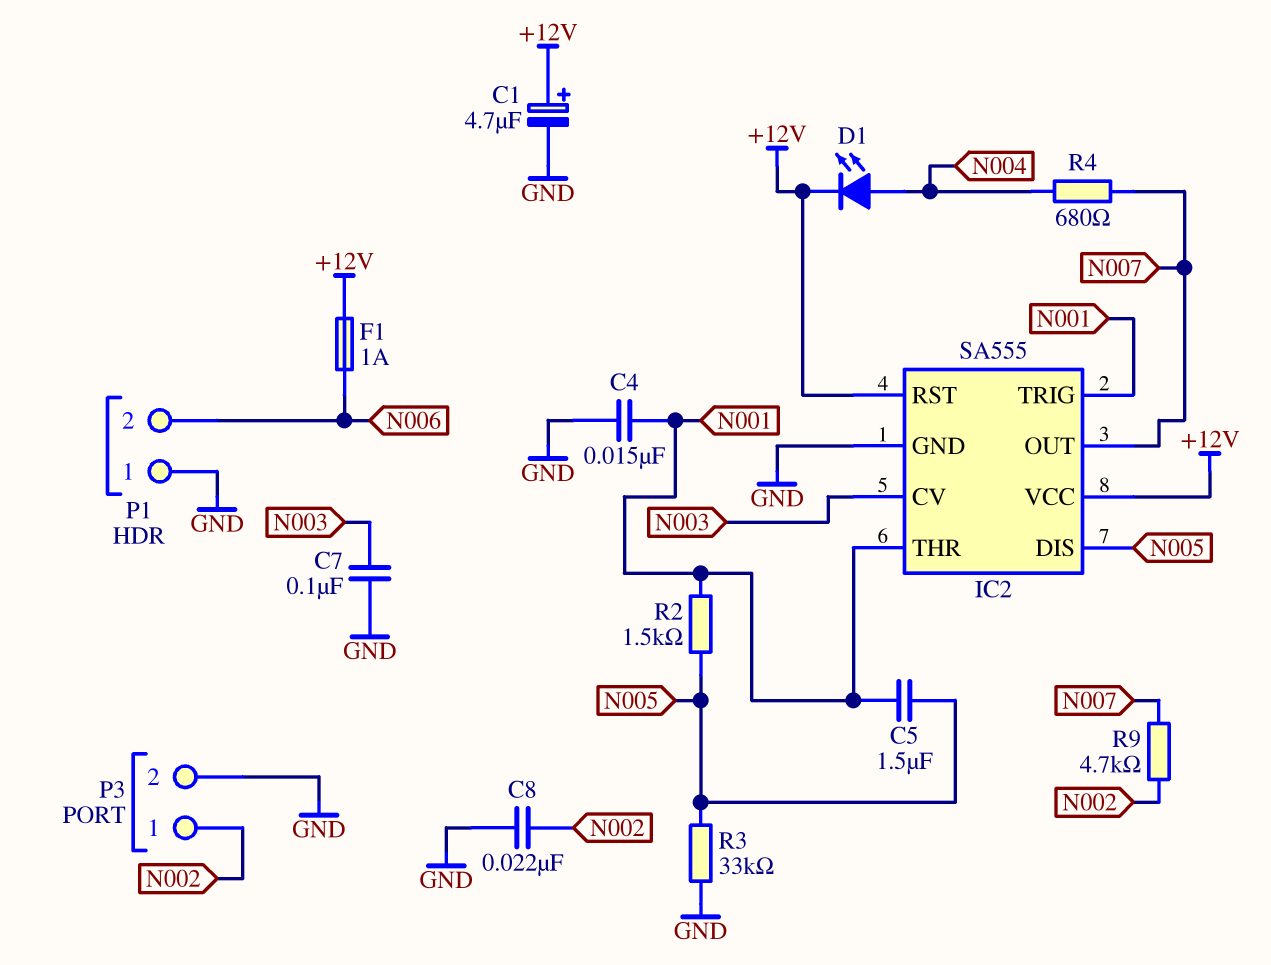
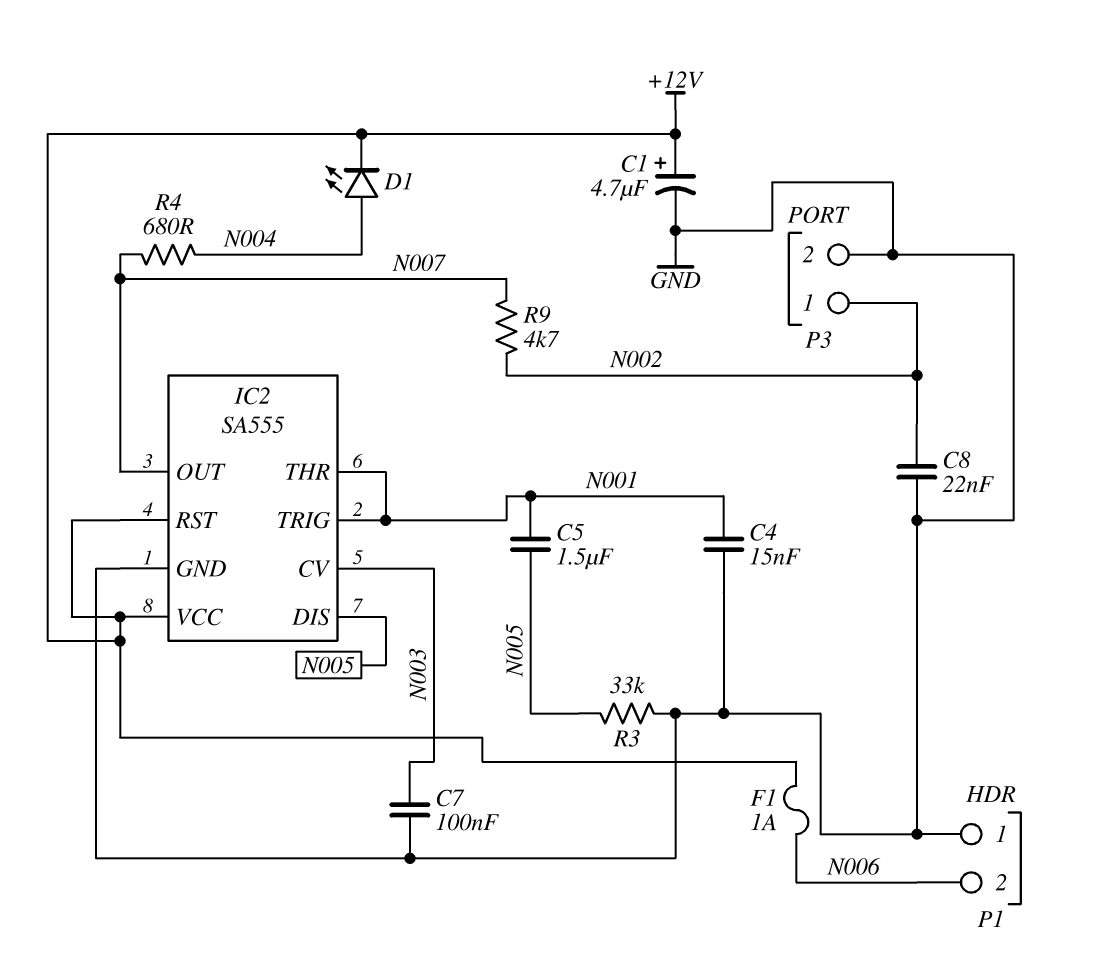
R2: 1.5k (N001, N005) -> none

